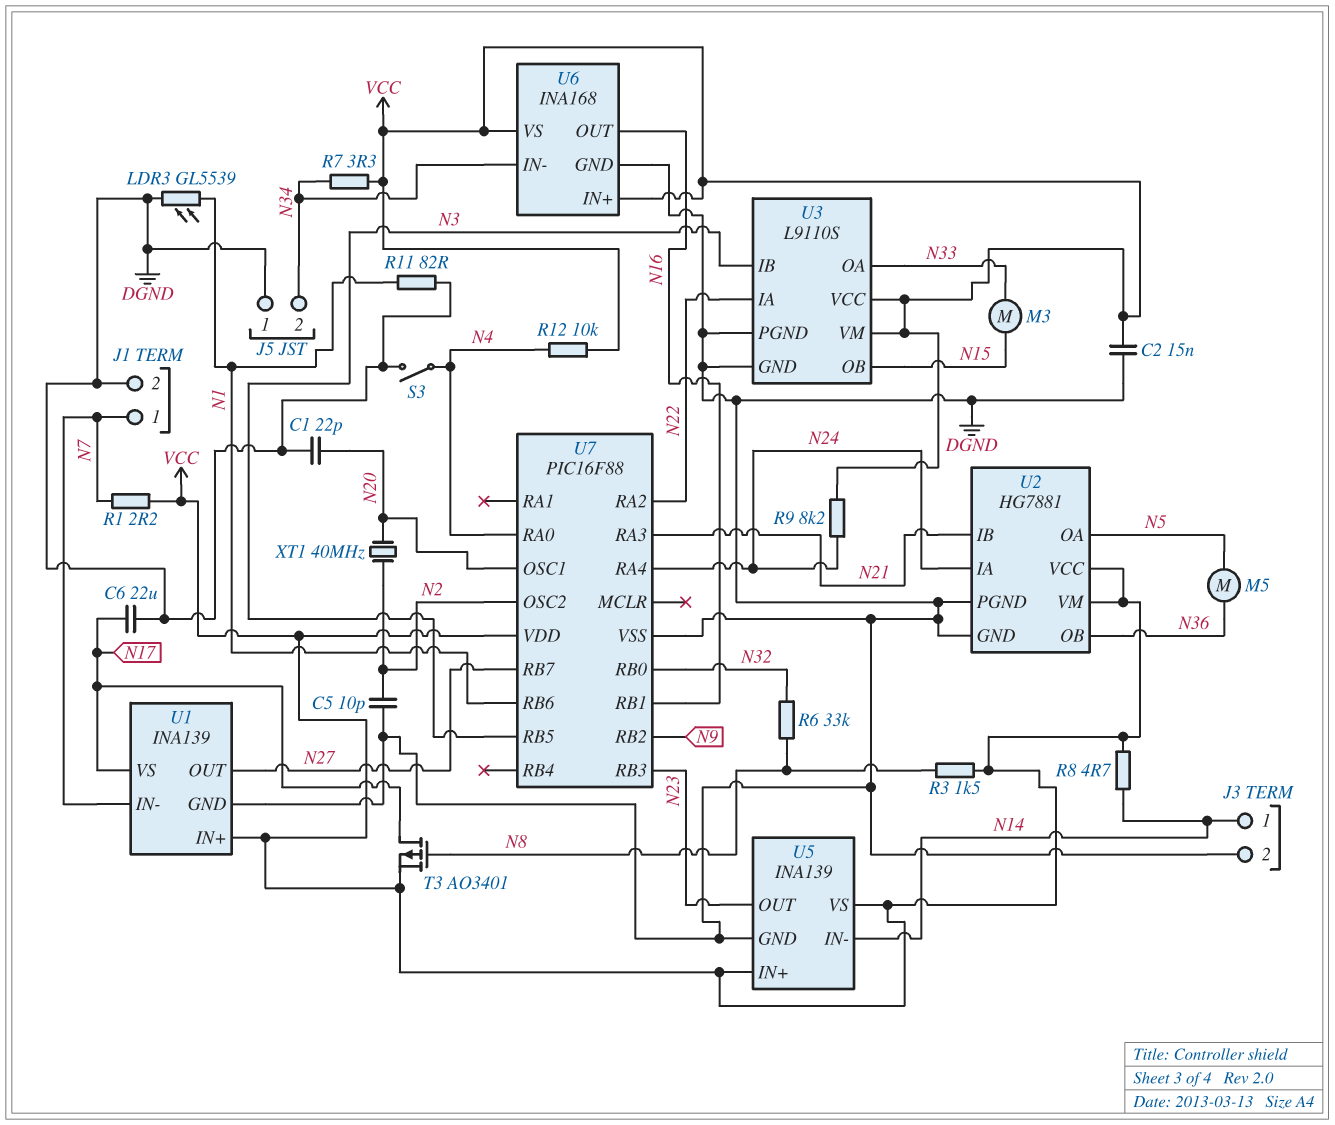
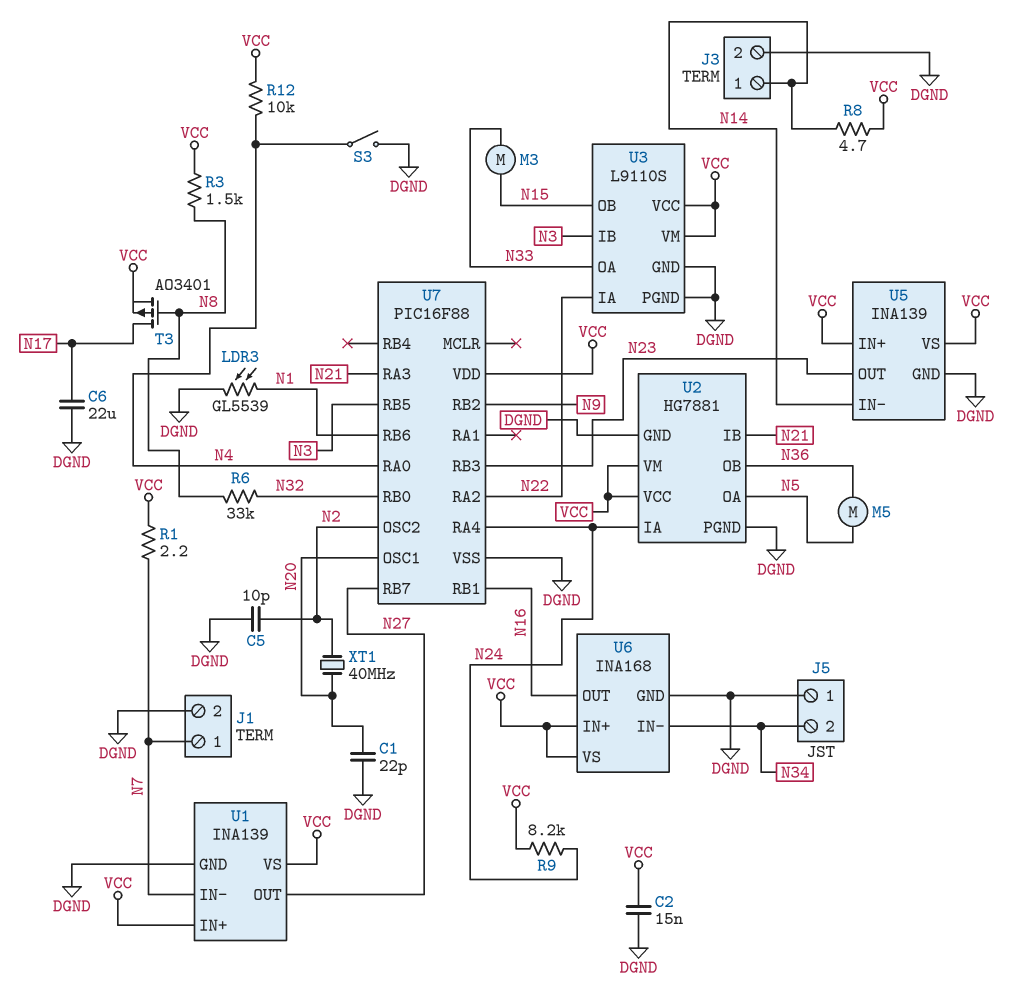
R7: 3.3 (N34, VCC) -> none
R11: 82 (DGND, N1) -> none
U1 pin VS: N17 -> VCC

